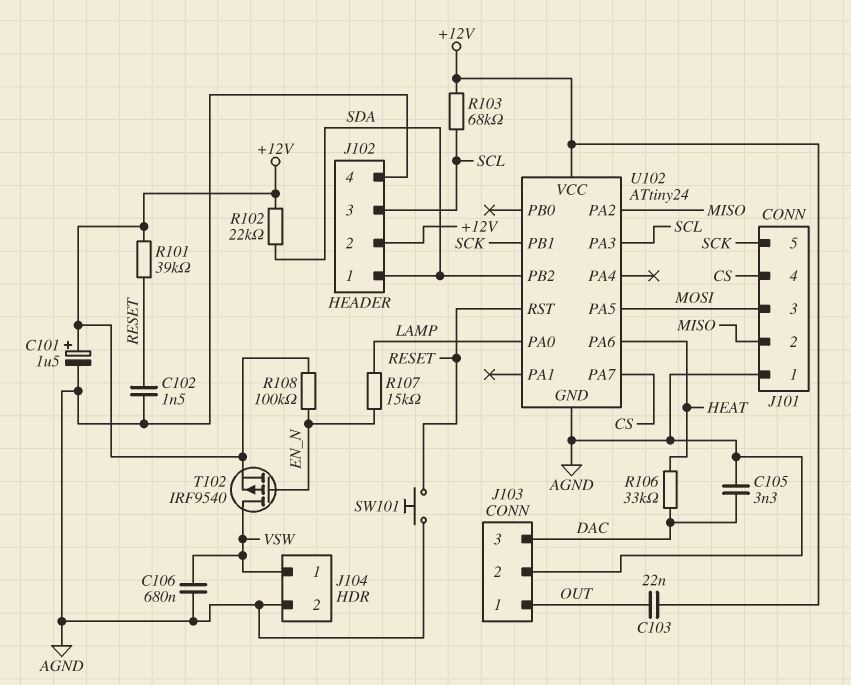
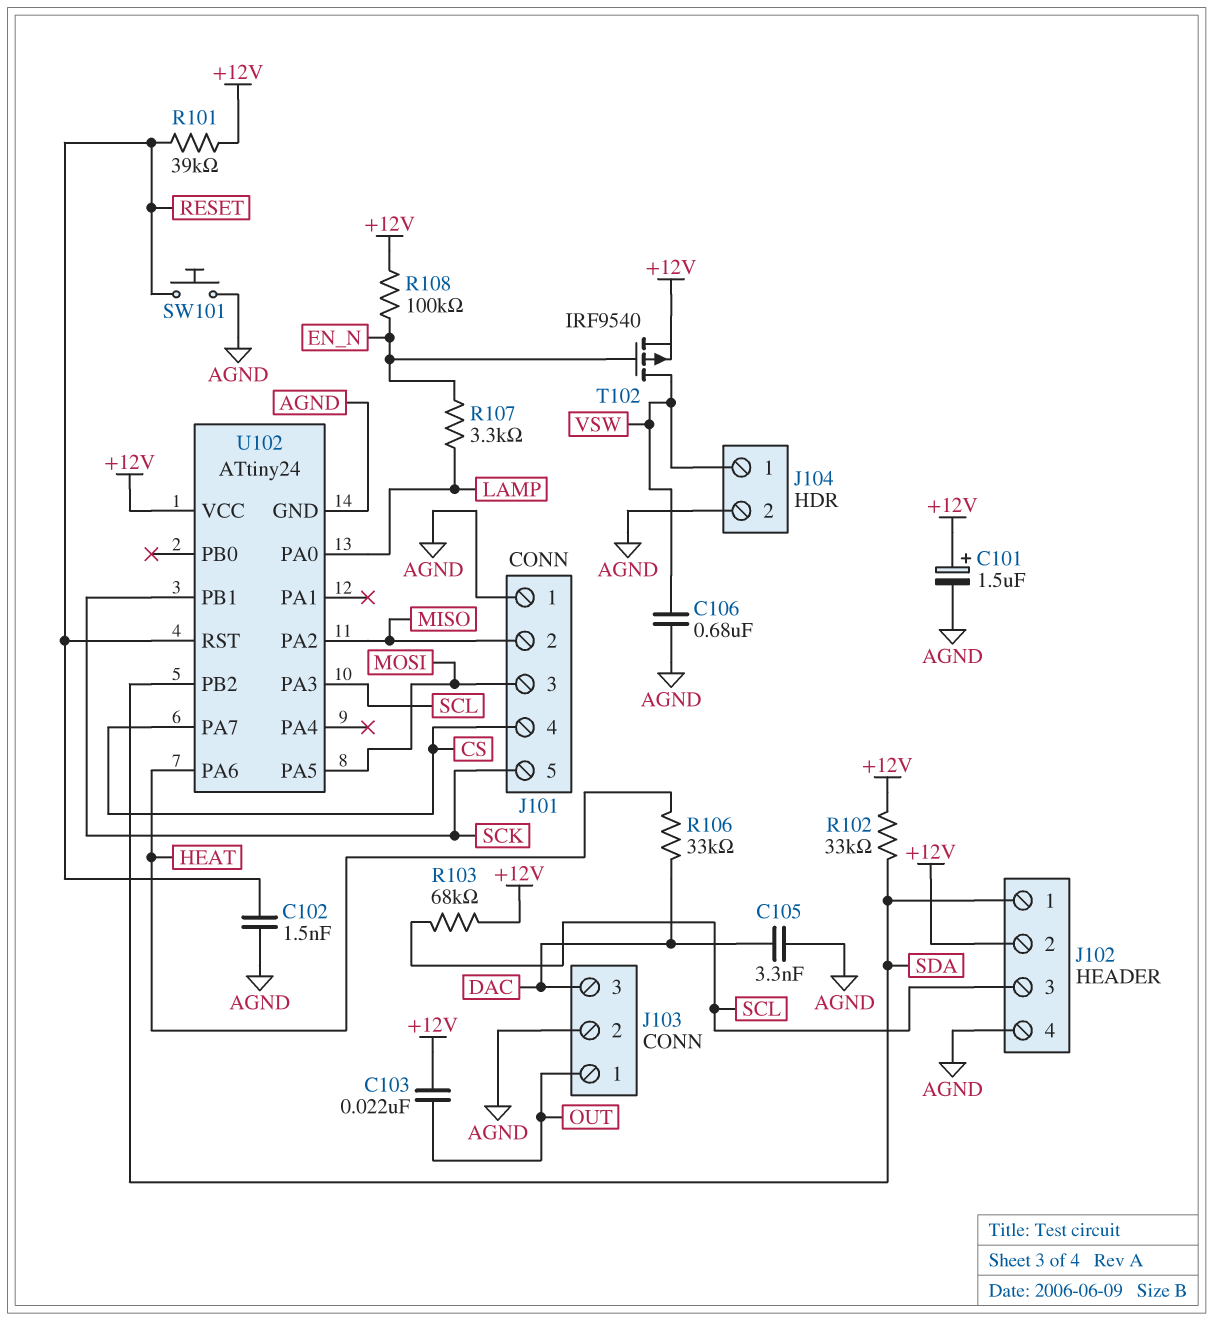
R102: 22k (+12V, SDA) -> 33k (+12V, SDA)
R107: 15k (EN_N, LAMP) -> 3.3k (EN_N, LAMP)

